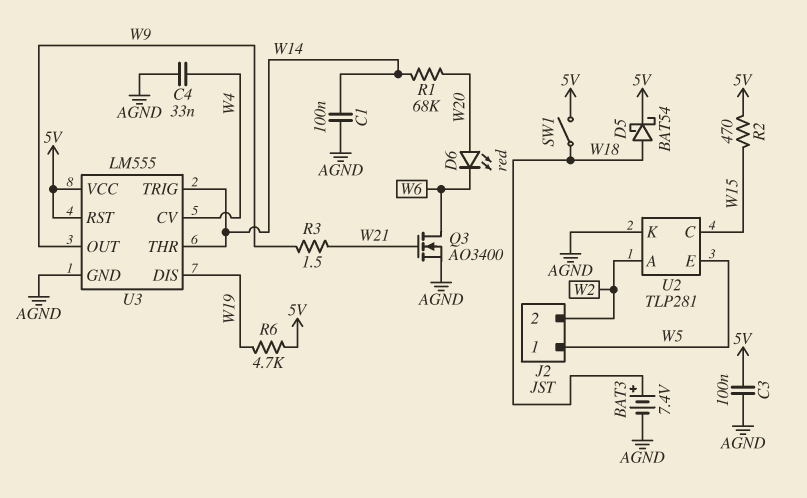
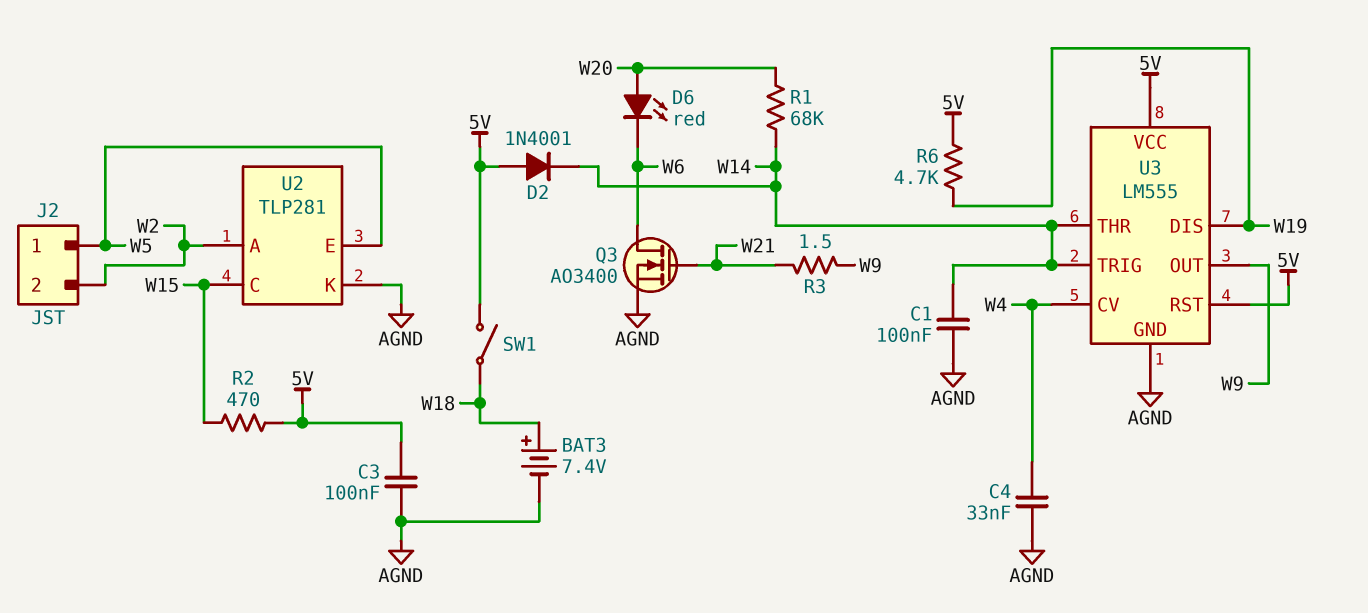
D2: none -> diode 1N4001 (A 5V, K W14)
D5: schottky BAT54 (A W18, K 5V) -> none

